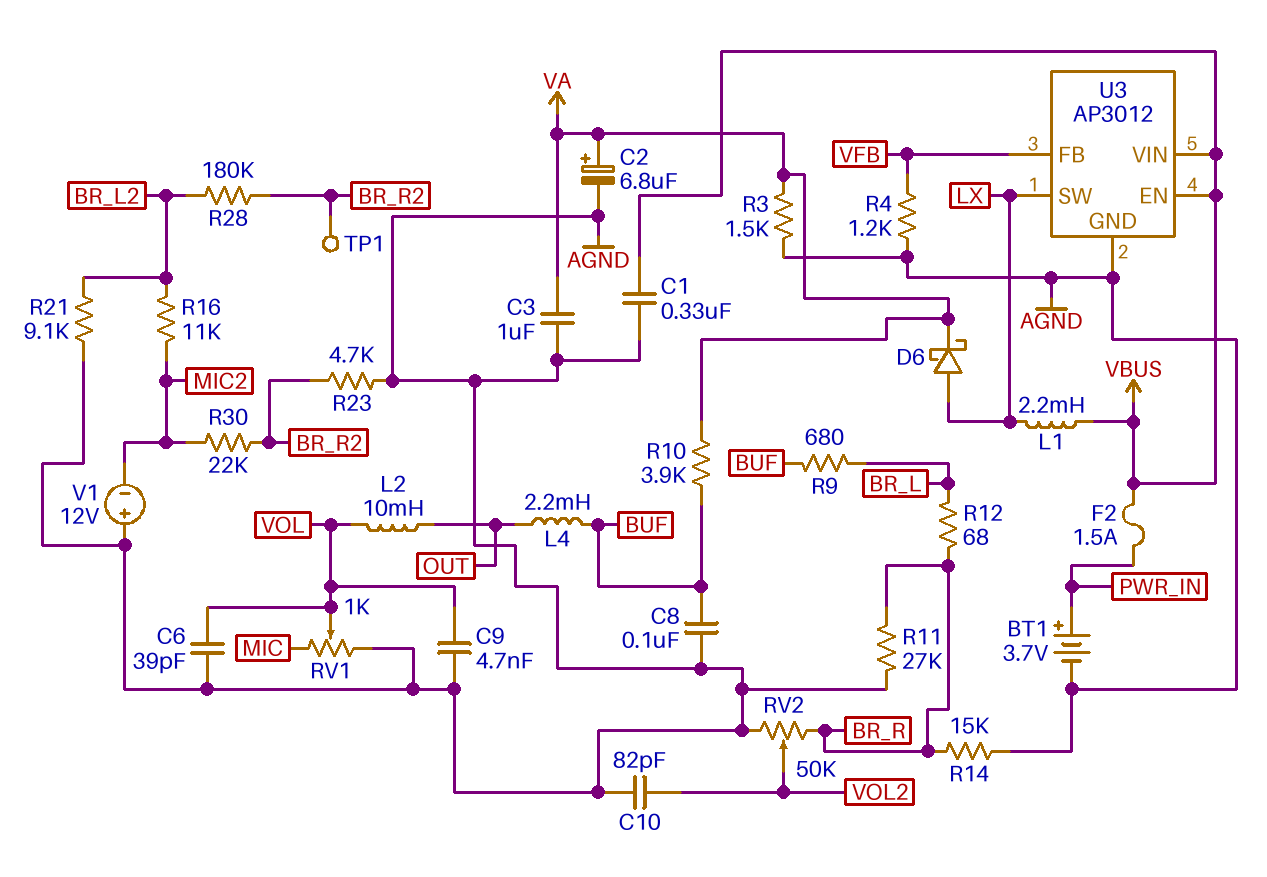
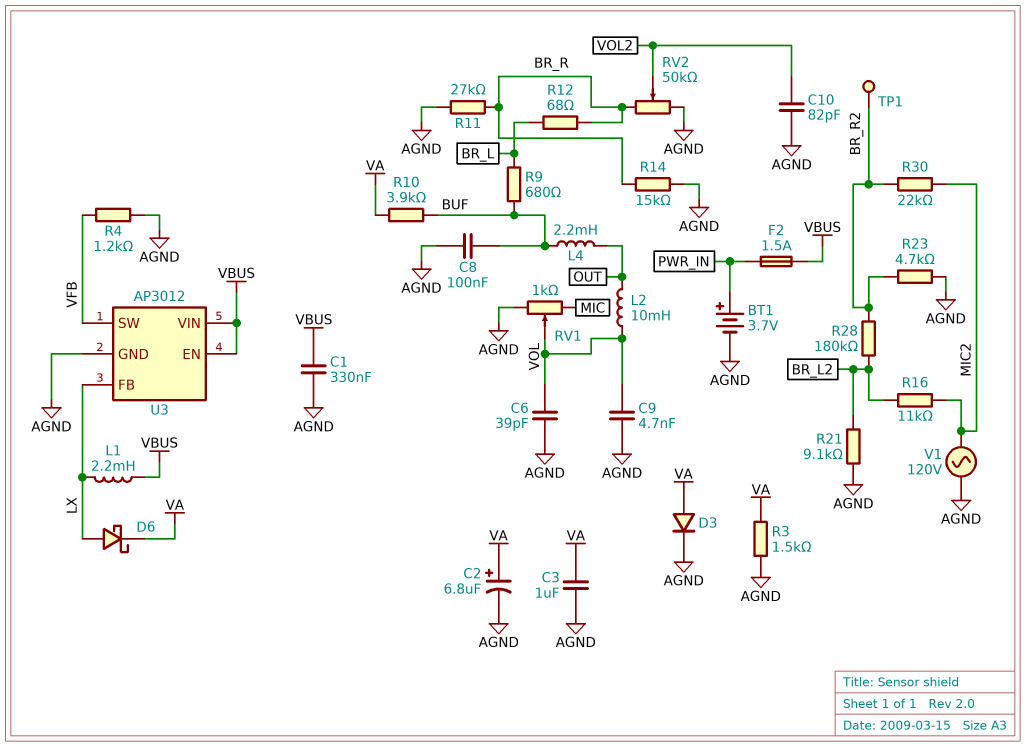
D3: none -> diode (A VA, K AGND)
U3 pin FB: VFB -> LX
U3 pin SW: LX -> VFB
V1: 12V (plus AGND, minus MIC2) -> AC 120V (AGND, MIC2)

